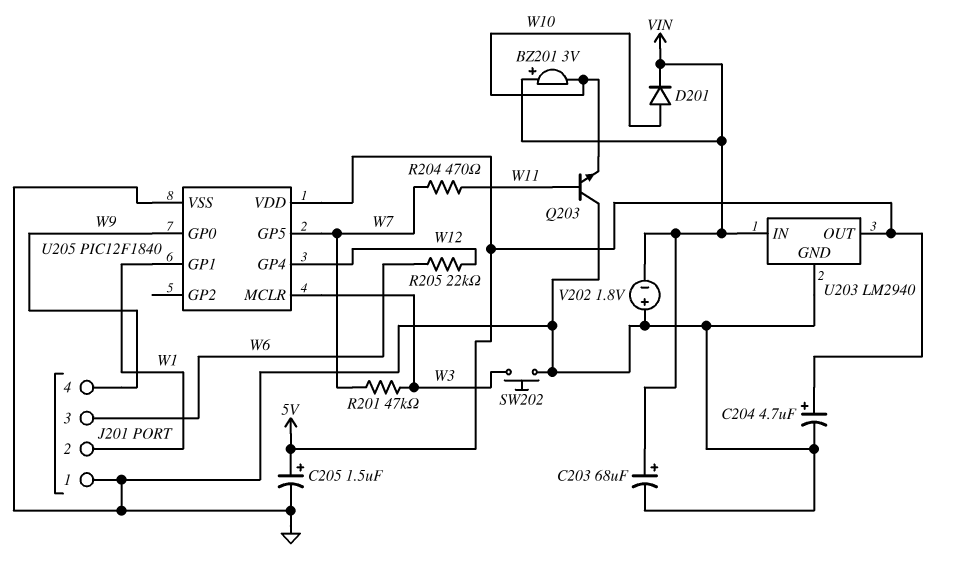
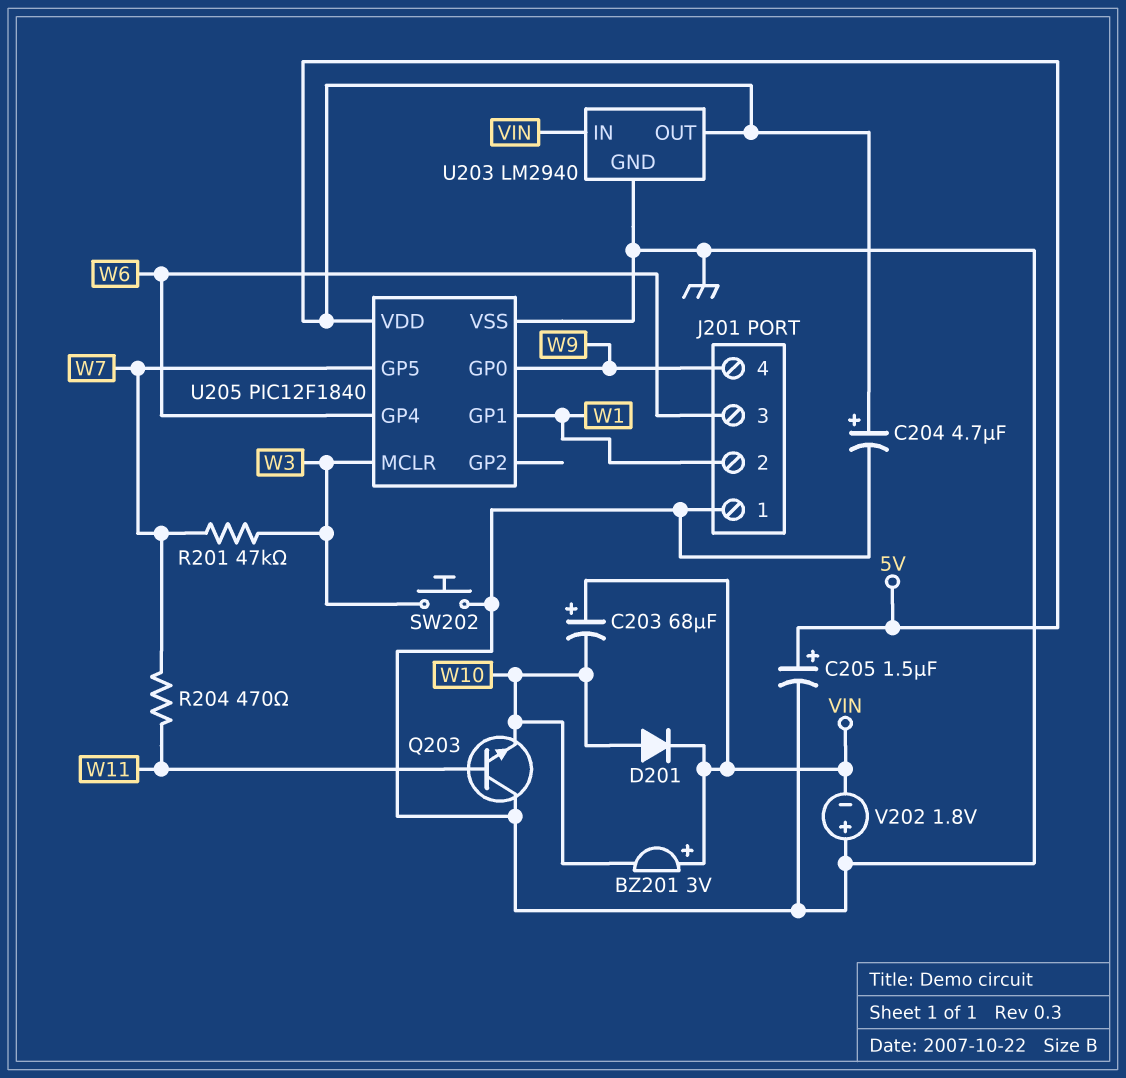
C203: 68uF (plus VIN, minus GND) -> 68uF (plus VIN, minus W10)
R205: 22k (W6, W12) -> none
U205 pin GP4: W12 -> W6

